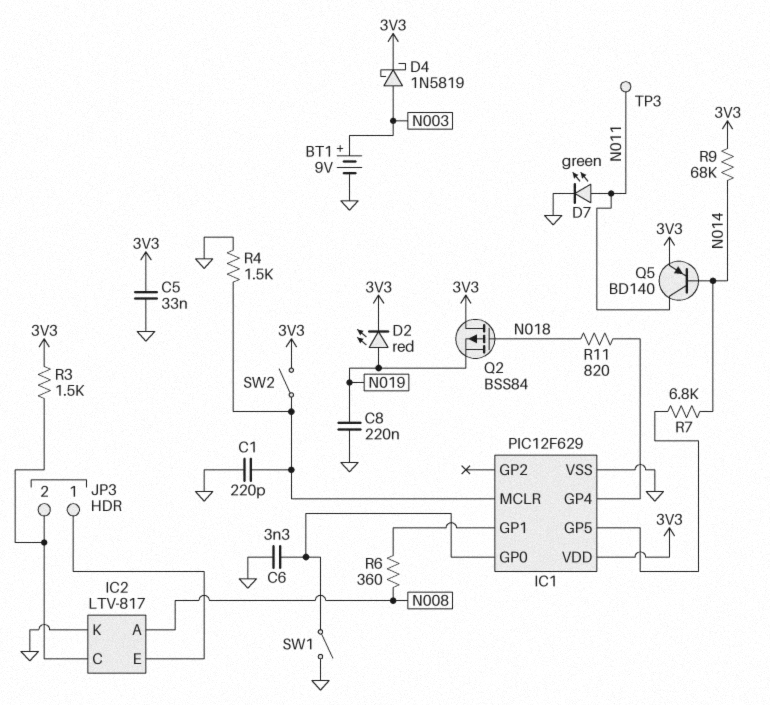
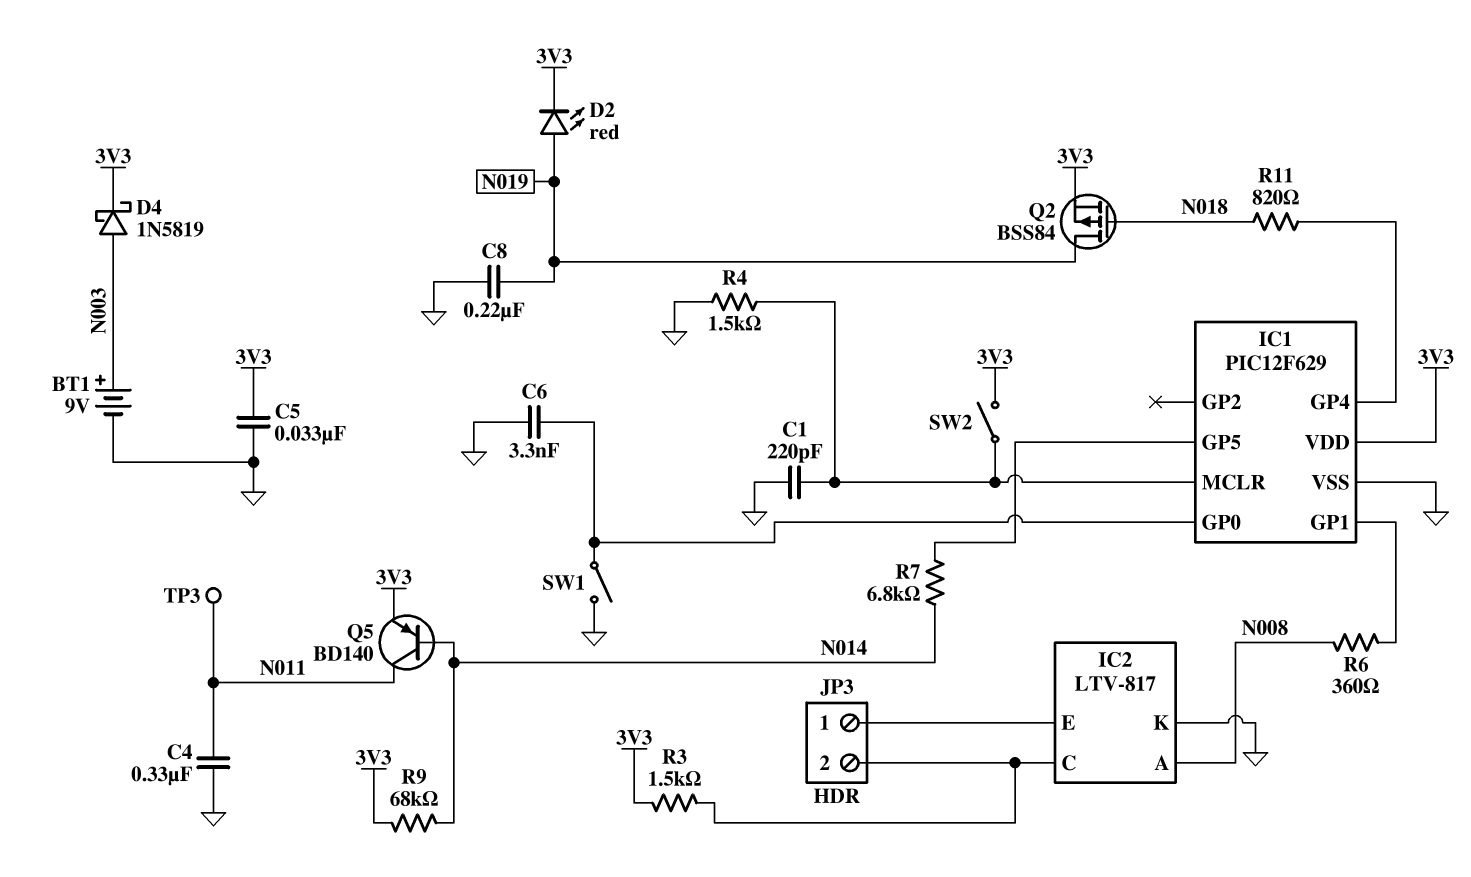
C4: none -> 330nF (GND, N011)
D7: LED green (A N011, K GND) -> none
Q2: PMOS BSS84 (G N018, D 3V3, S N019) -> PMOS BSS84 (G N018, D N019, S 3V3)

